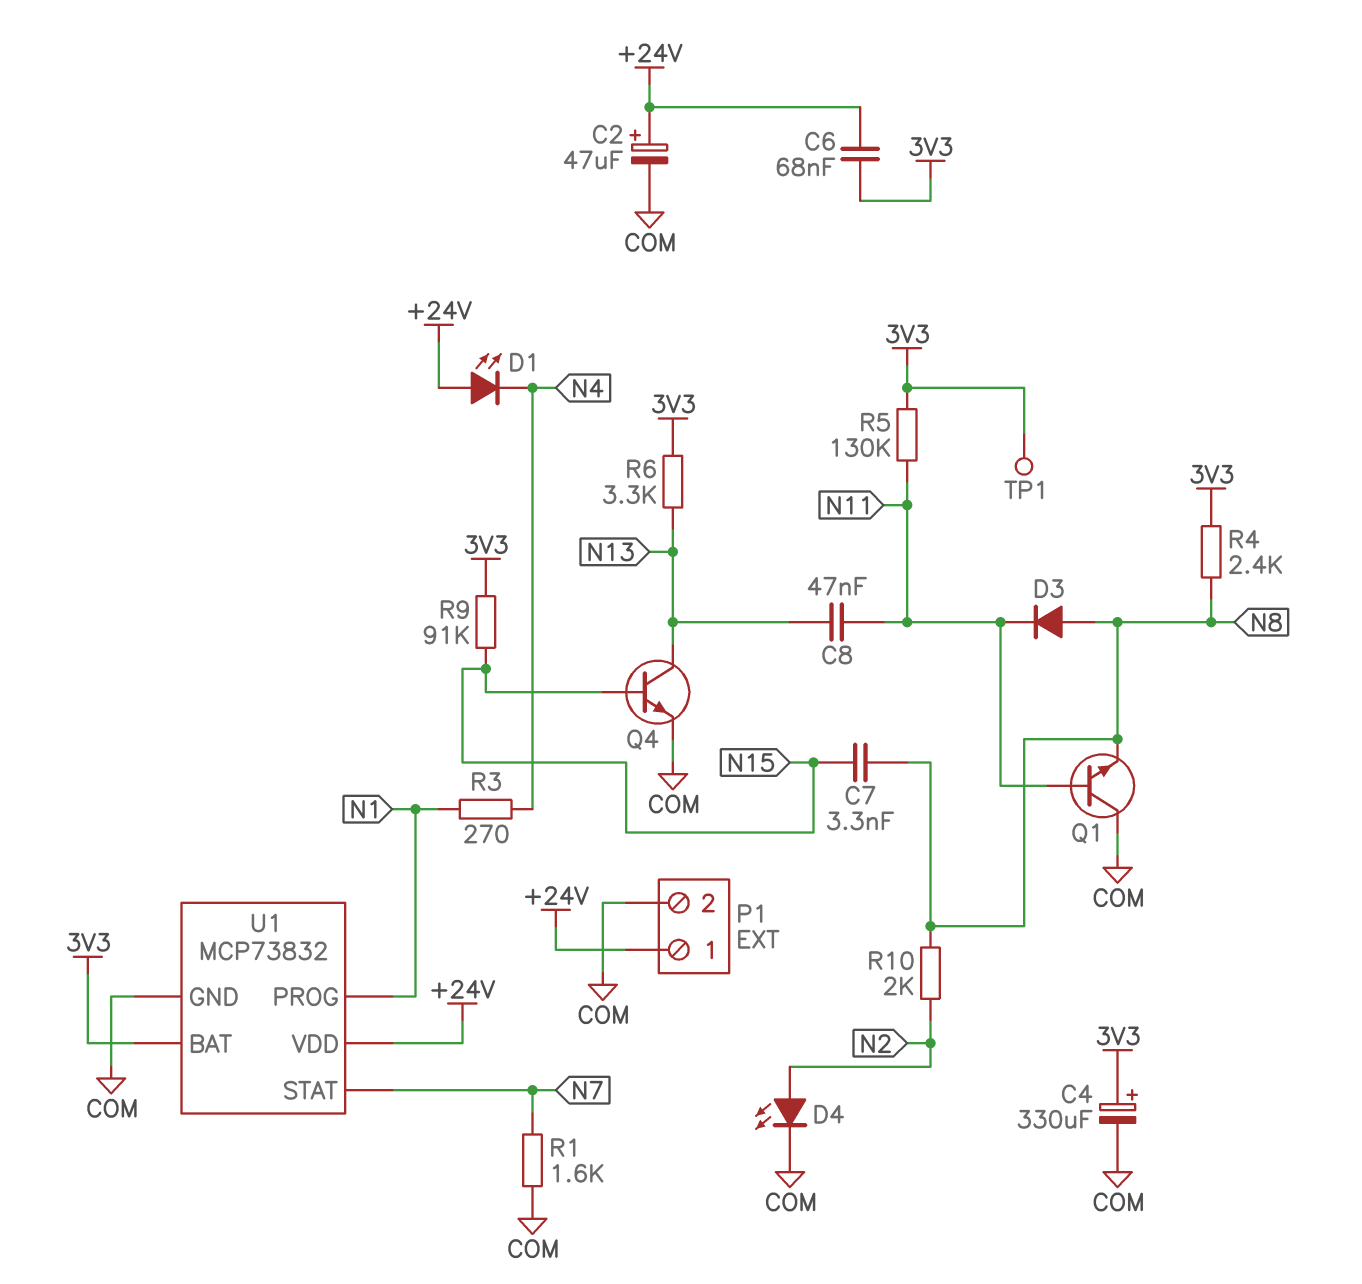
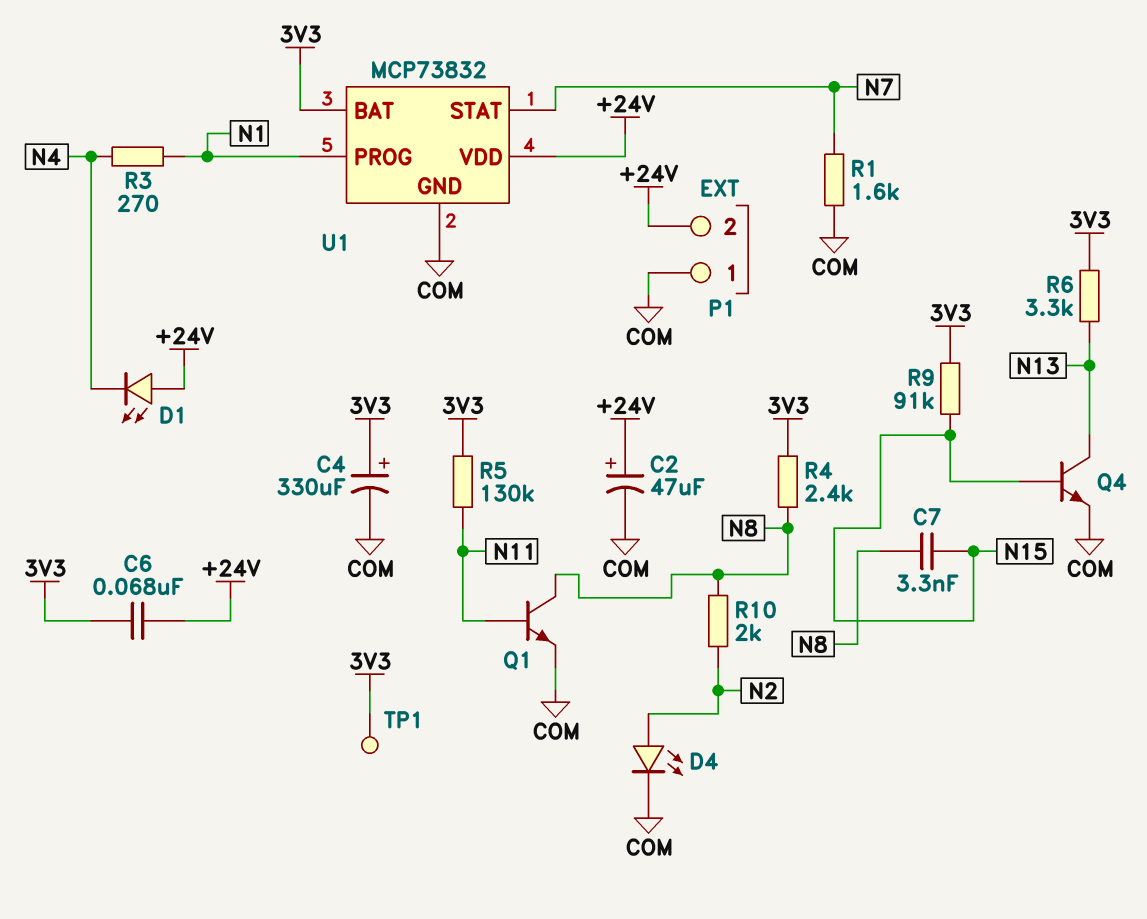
C8: 47nF (N11, N13) -> none
D3: diode (A N8, K N11) -> none
P1 pin 1: +24V -> COM
P1 pin 2: COM -> +24V
Q1: NPN (B N11, C COM, E N8) -> NPN (B N11, C N8, E COM)

